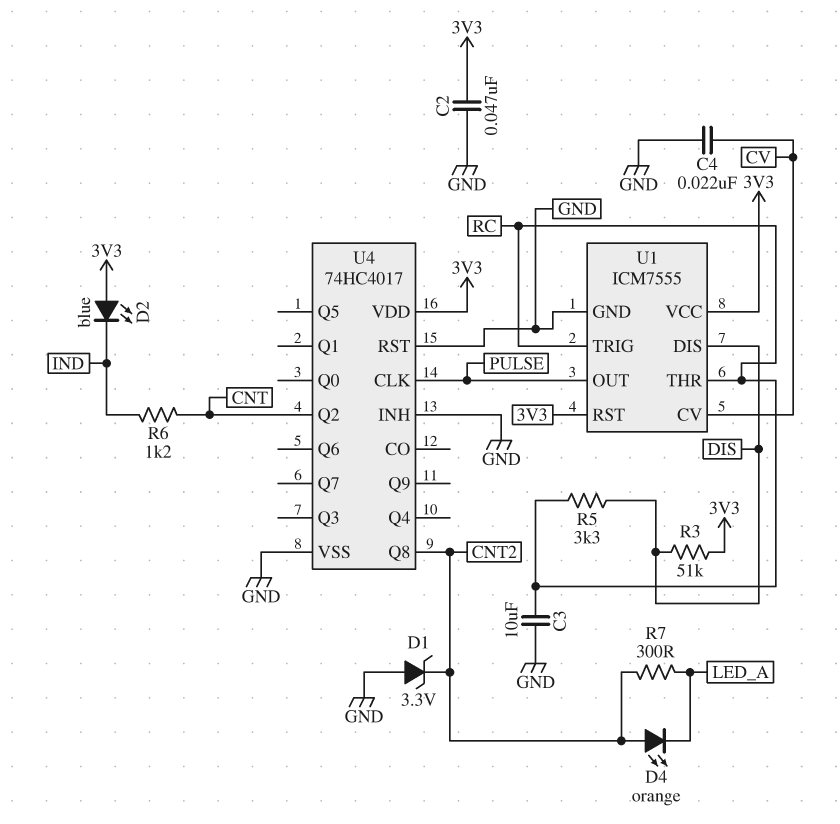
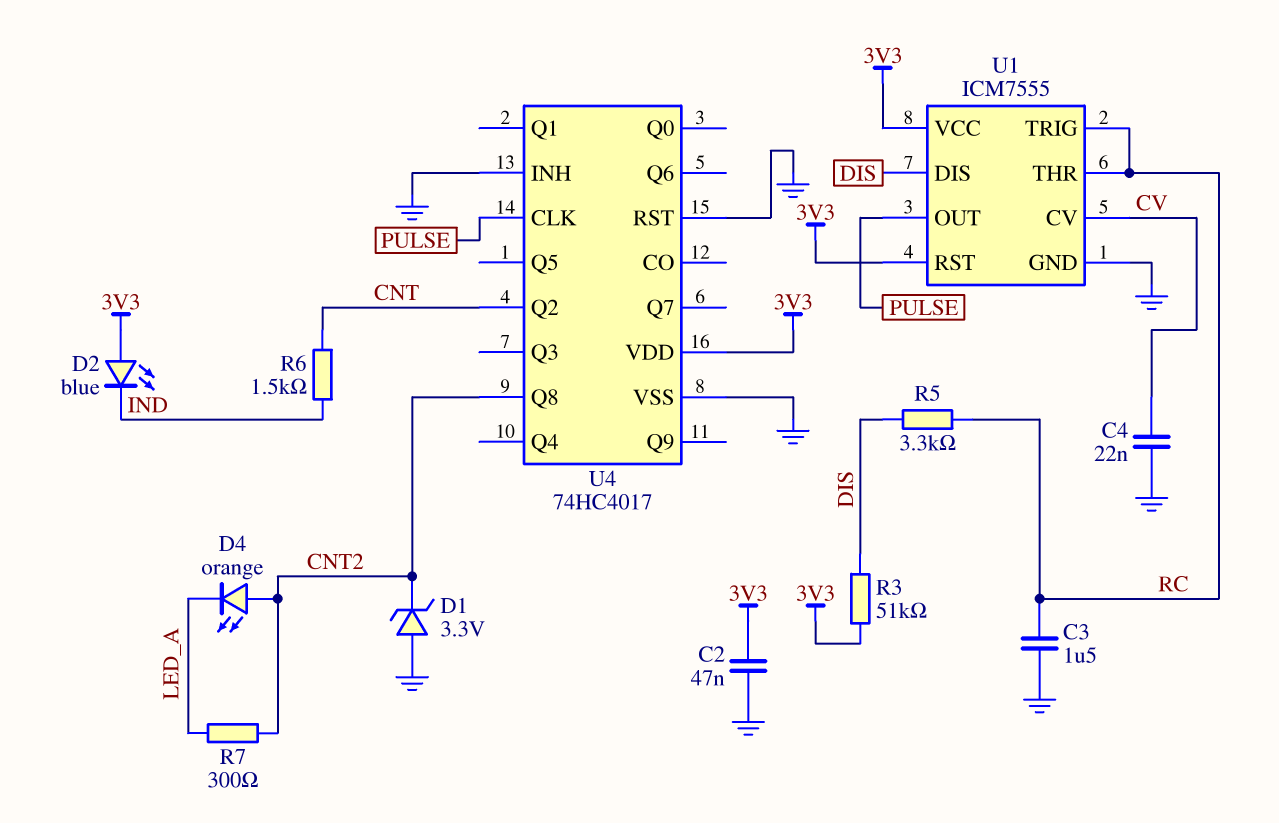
C3: 10uF (GND, RC) -> 1.5uF (GND, RC)
R6: 1.2k (CNT, IND) -> 1.5k (CNT, IND)

